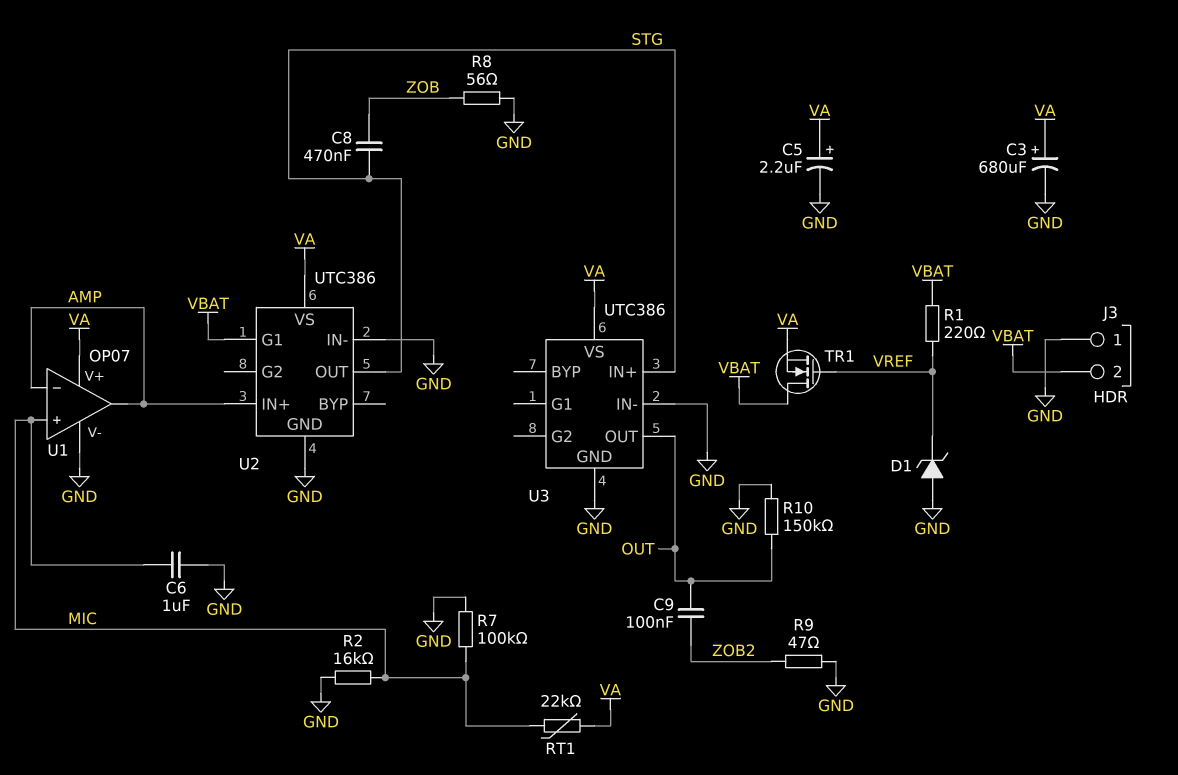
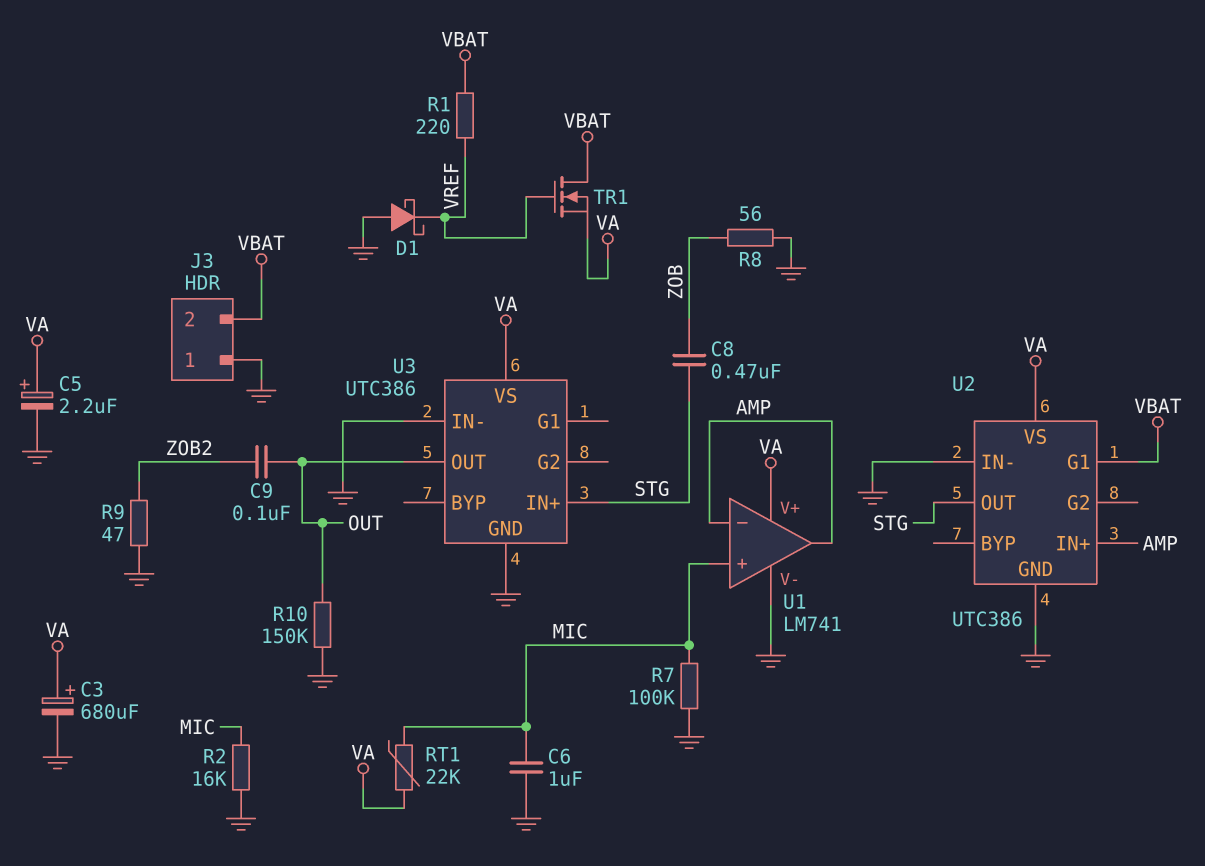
D1: zener (A GND, K VREF) -> schottky (A GND, K VREF)
U1: OP07 -> LM741

